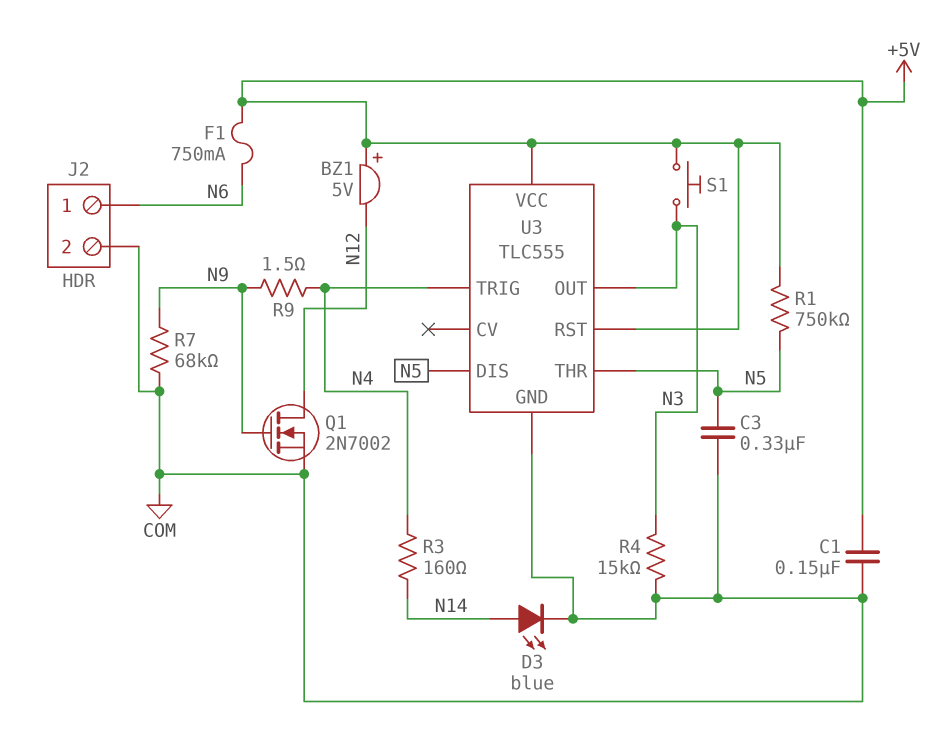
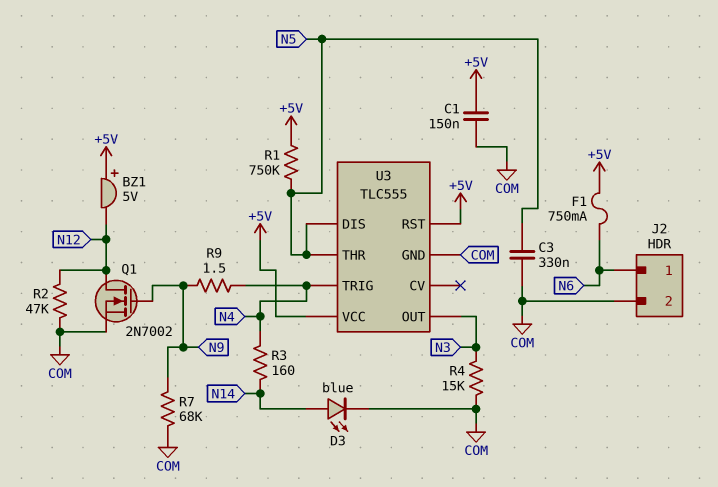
R2: none -> 47k (COM, N12)
S1: button (+5V, N3) -> none

